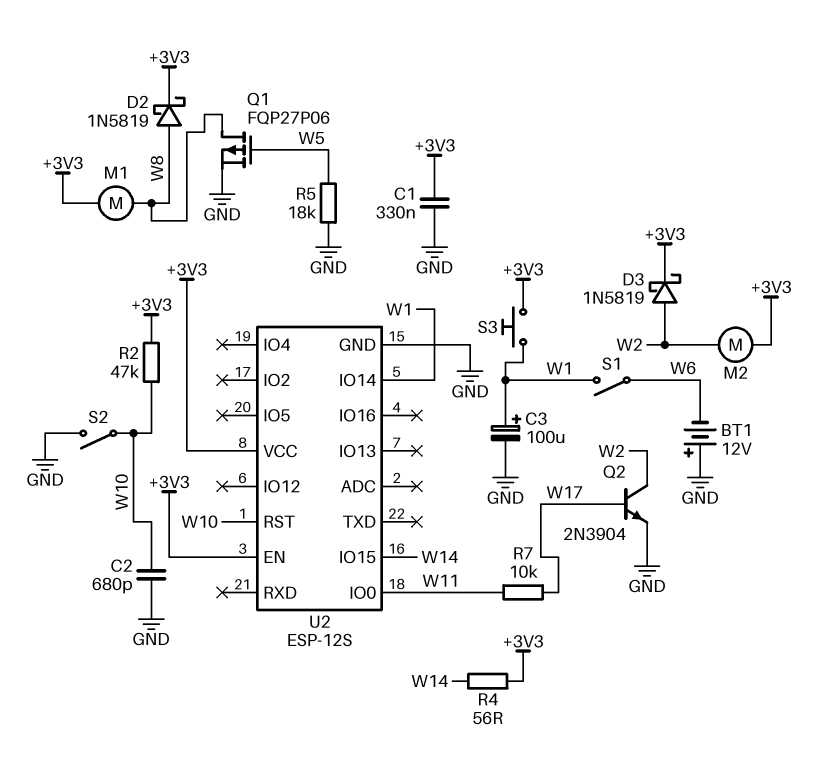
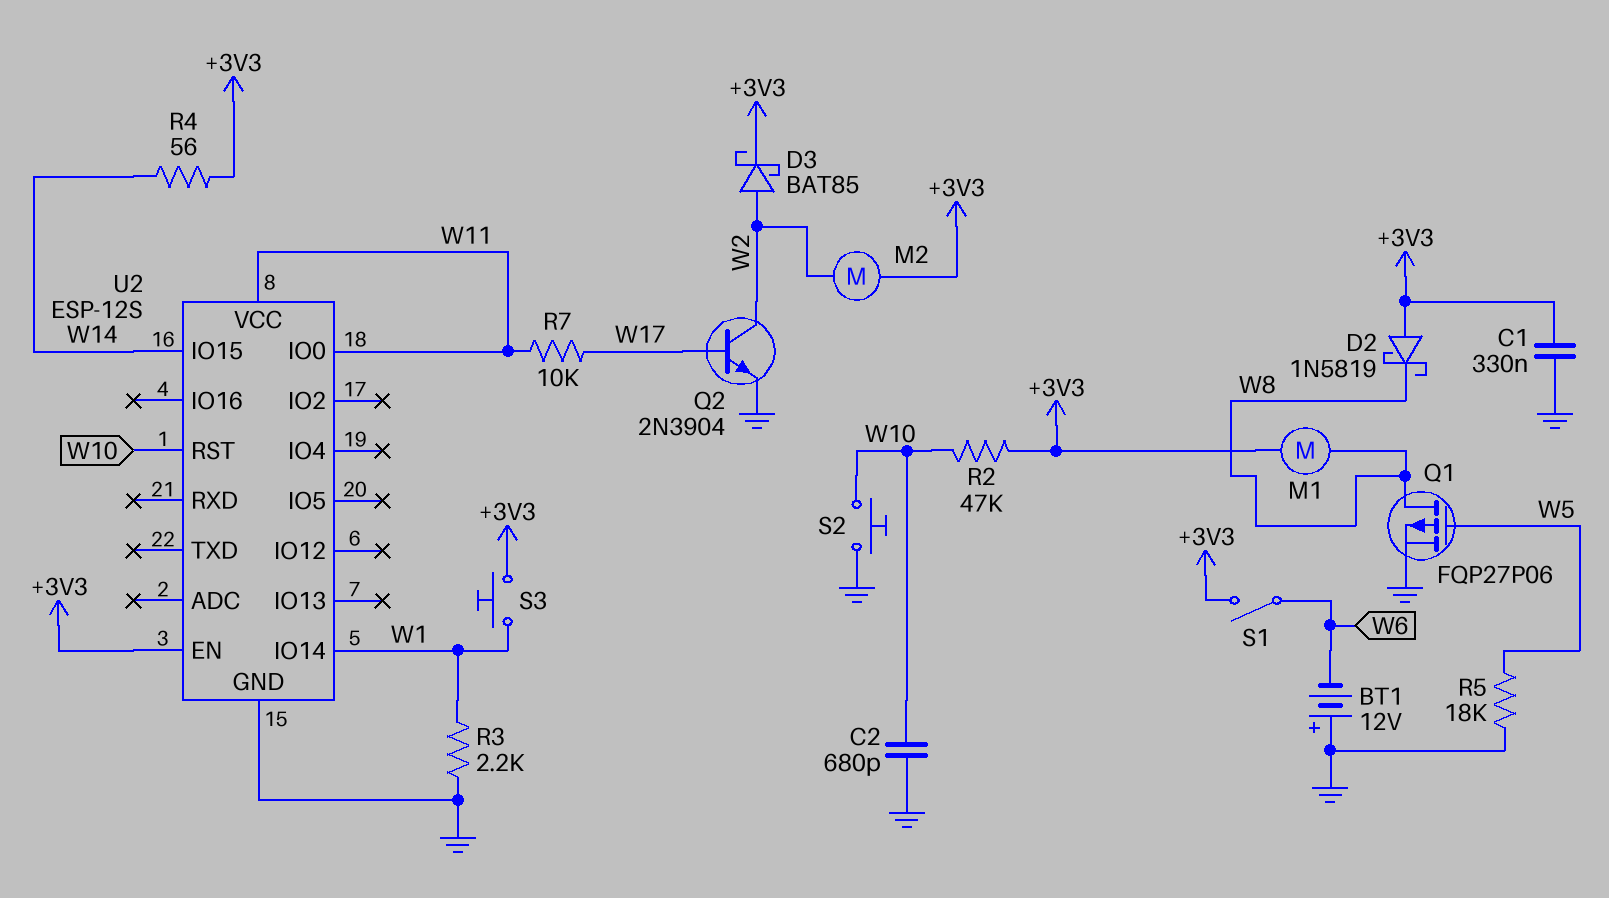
C3: 100uF (plus W1, minus GND) -> none
D2: schottky 1N5819 (A W8, K +3V3) -> schottky 1N5819 (A +3V3, K W8)
D3: schottky 1N5819 (A W2, K +3V3) -> schottky BAT85 (A W2, K +3V3)
R3: none -> 2.2k (GND, W1)
S1: switch (W1, W6) -> switch (+3V3, W6)
S2: switch (GND, W10) -> button (GND, W10)
U2 pin VCC: +3V3 -> W11

